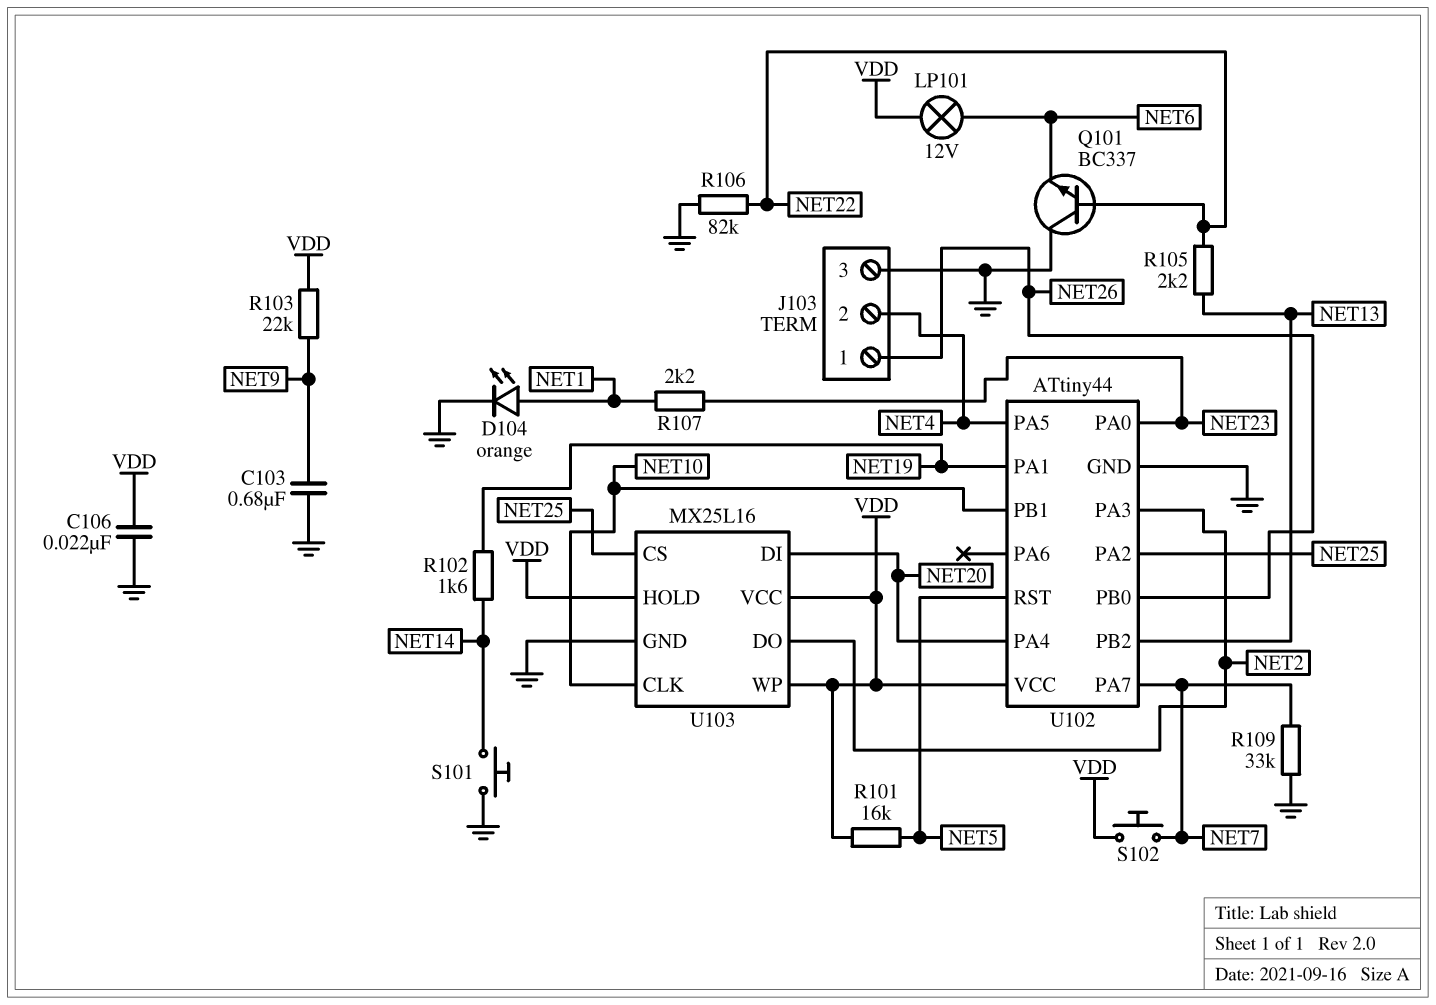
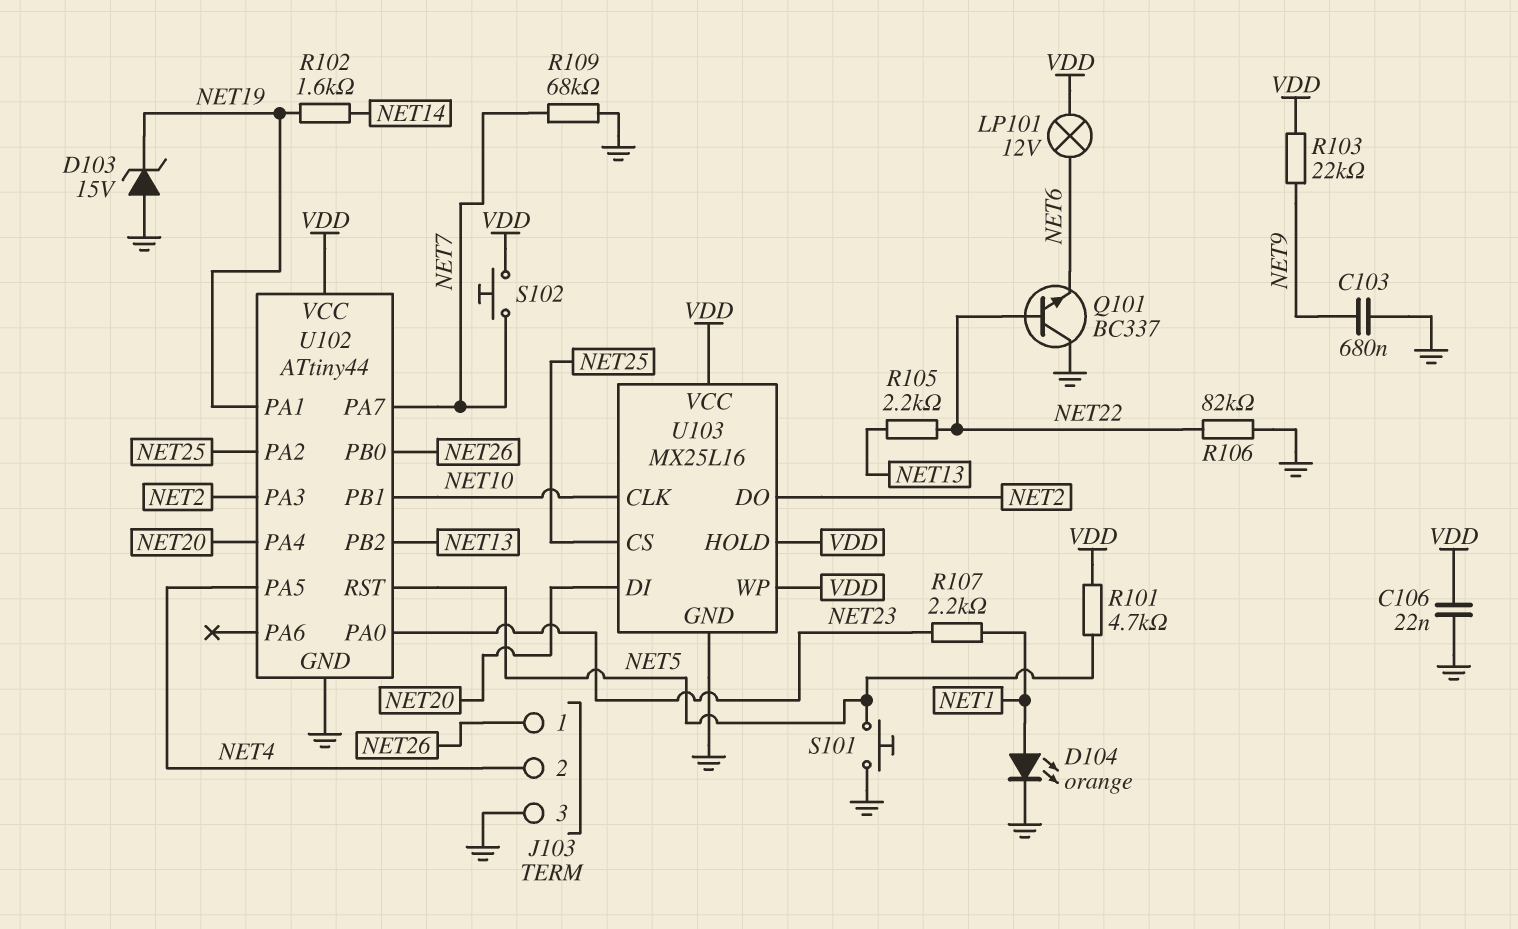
D103: none -> zener 15V (A GND, K NET19)
R101: 16k (NET5, VDD) -> 4.7k (NET5, VDD)
R109: 33k (GND, NET7) -> 68k (GND, NET7)
S101: button (GND, NET14) -> button (GND, NET5)

